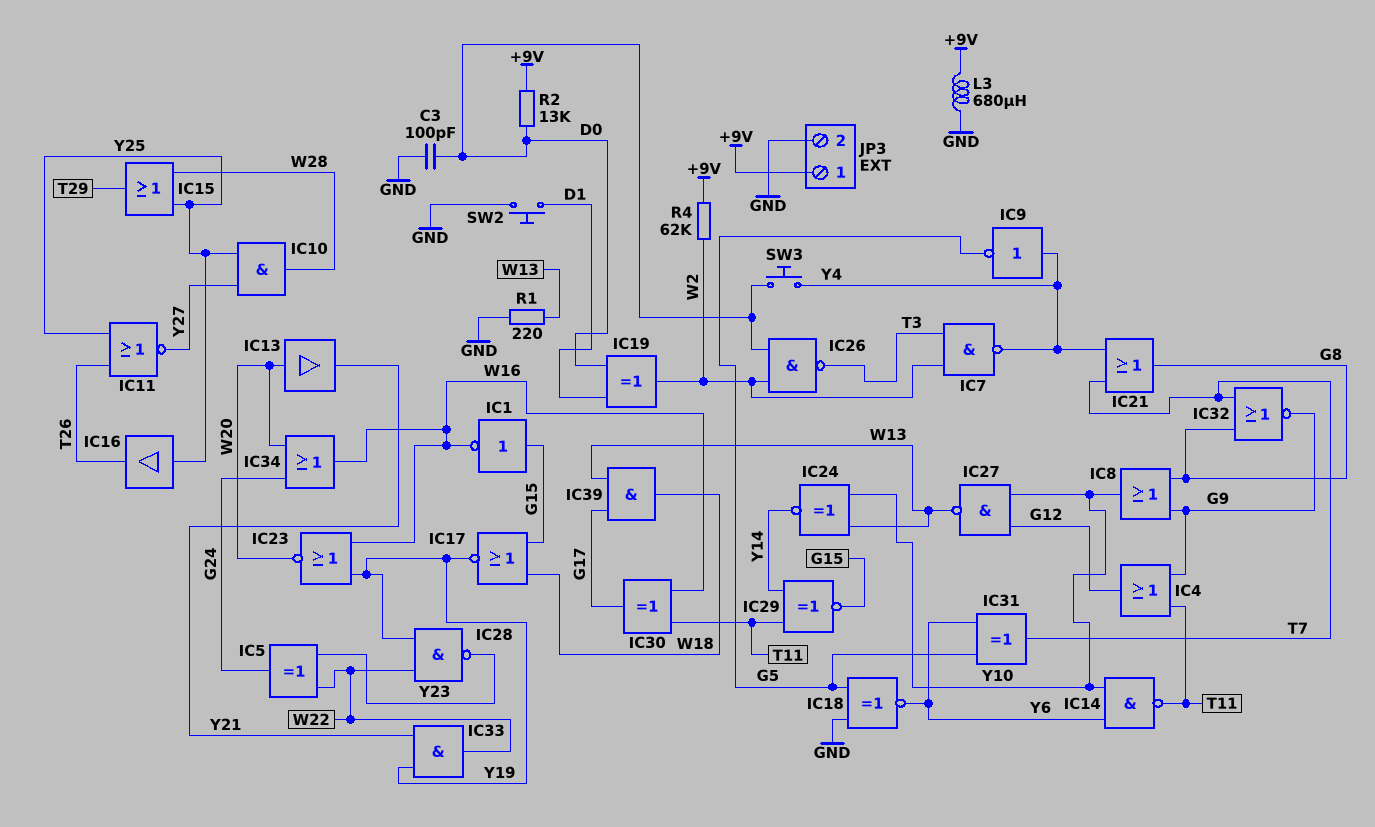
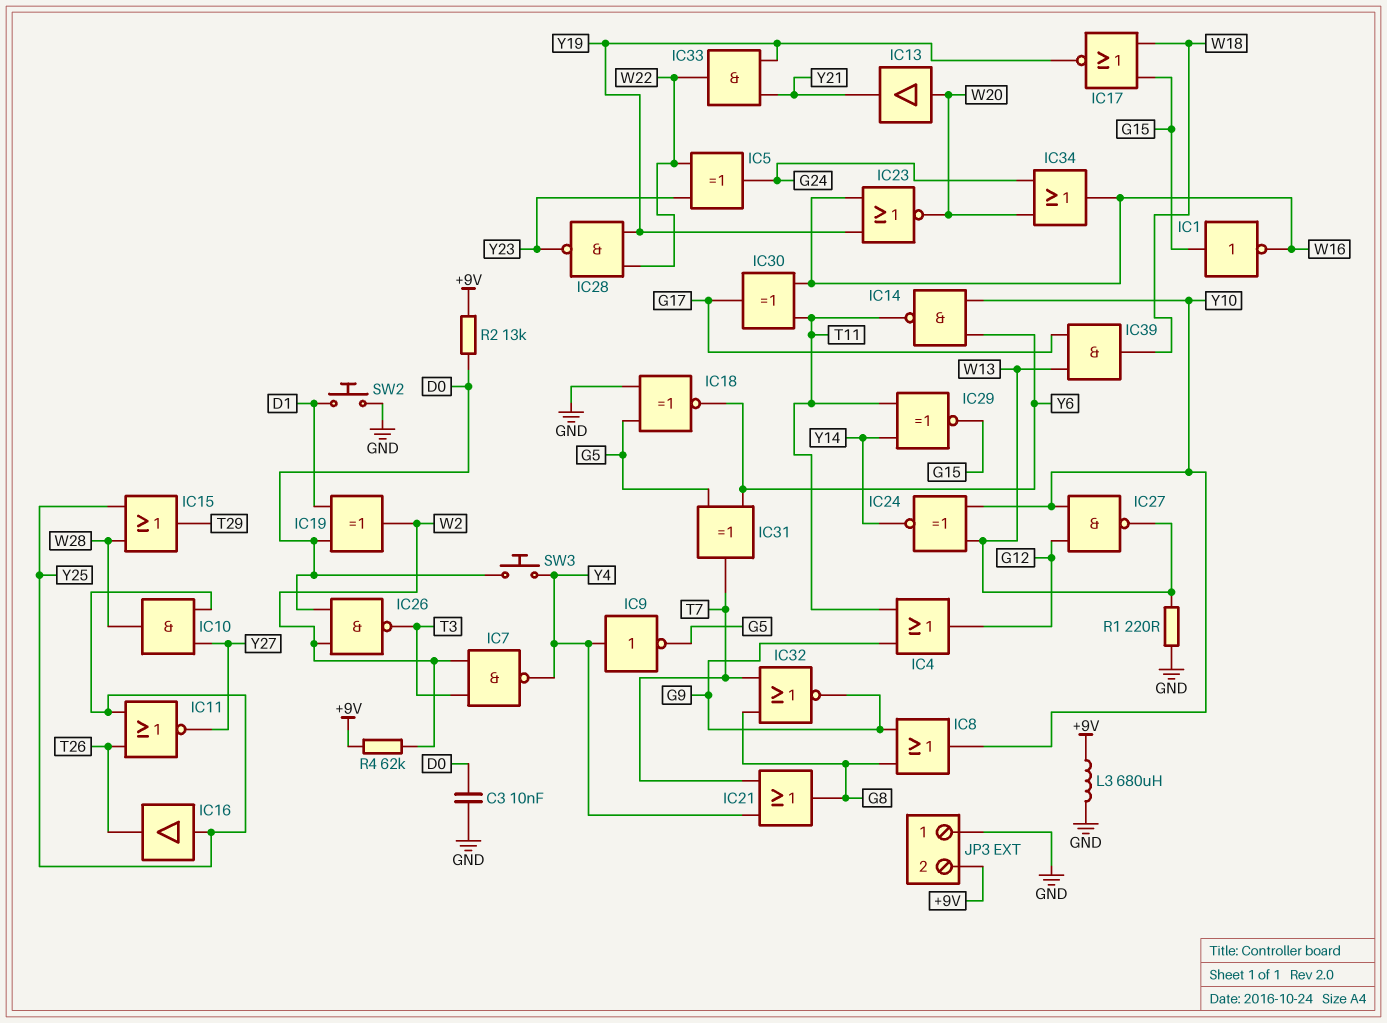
C3: 100pF (D0, GND) -> 10nF (D0, GND)
JP3 pin 1: +9V -> GND
JP3 pin 2: GND -> +9V

